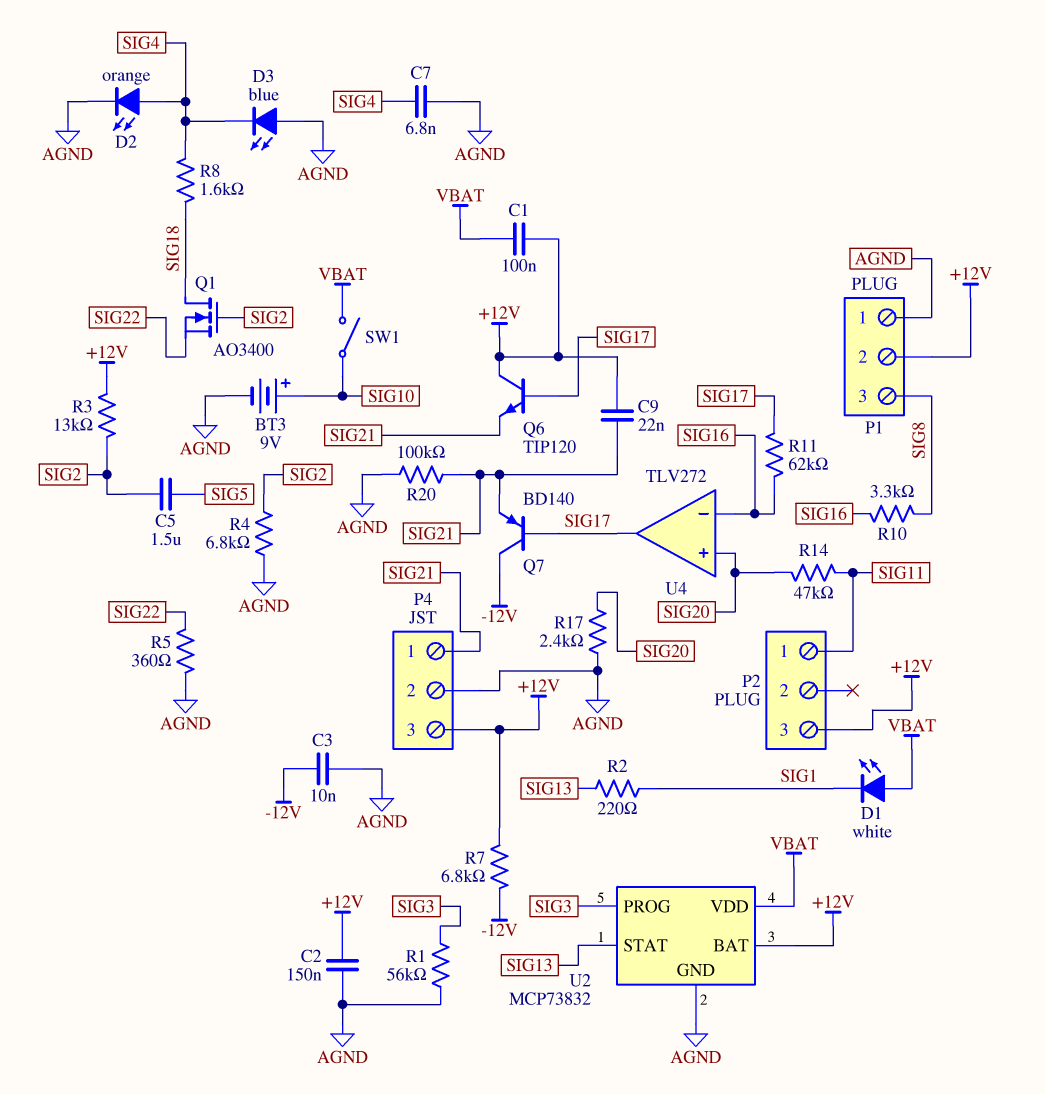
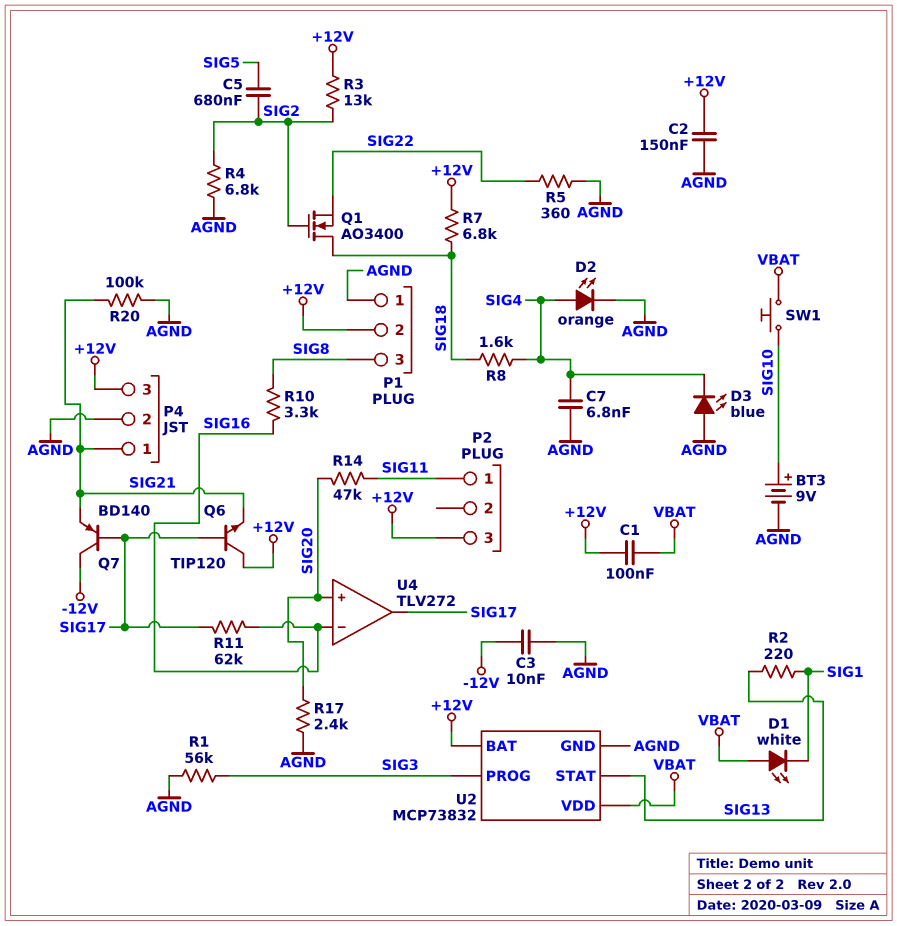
C5: 1.5uF (SIG2, SIG5) -> 680nF (SIG2, SIG5)
C9: 22nF (+12V, SIG21) -> none
R7: 6.8k (+12V, -12V) -> 6.8k (+12V, SIG18)
SW1: switch (SIG10, VBAT) -> button (SIG10, VBAT)

